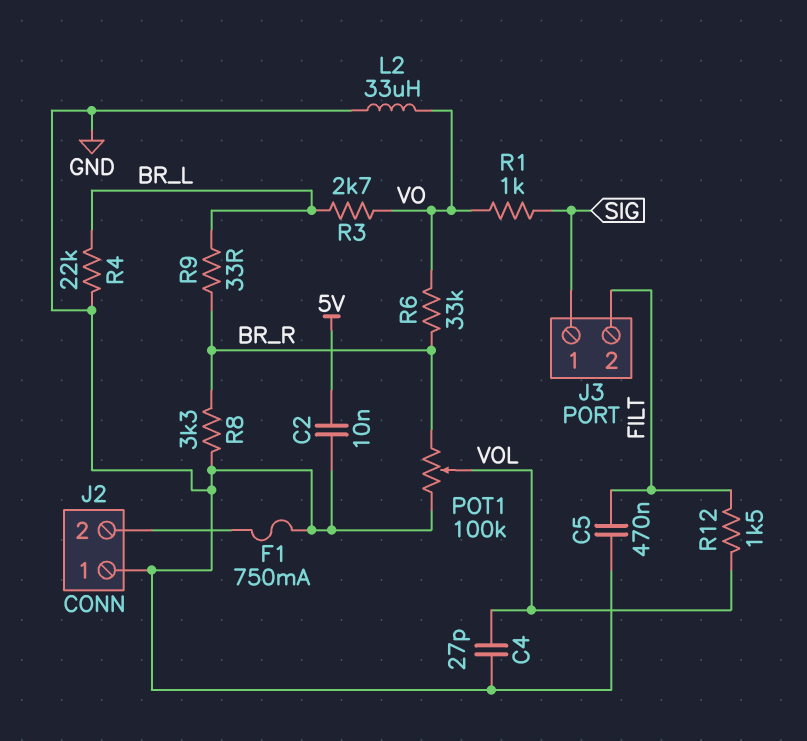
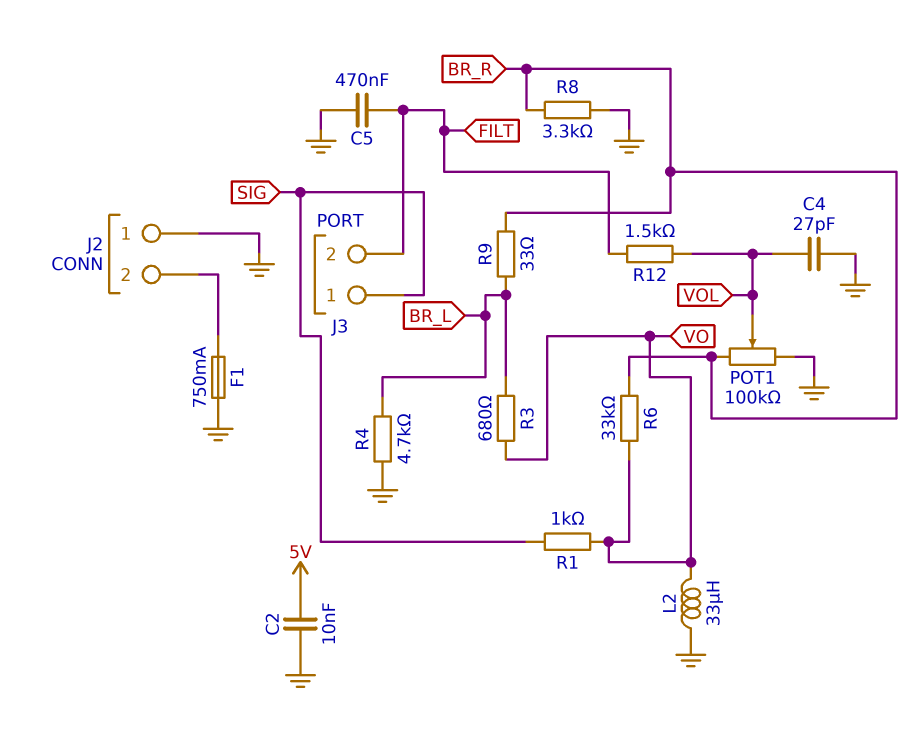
R3: 2.7k (BR_L, VO) -> 680 (BR_L, VO)
R4: 22k (BR_L, GND) -> 4.7k (BR_L, GND)

